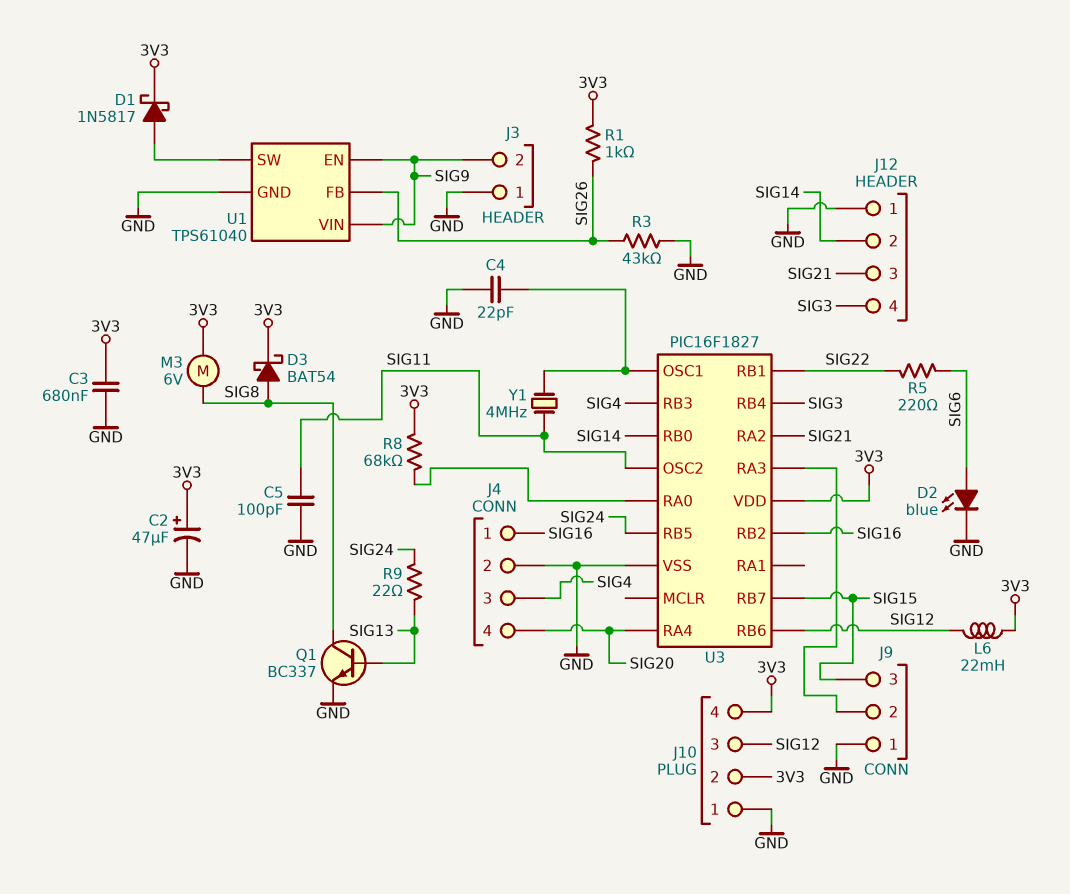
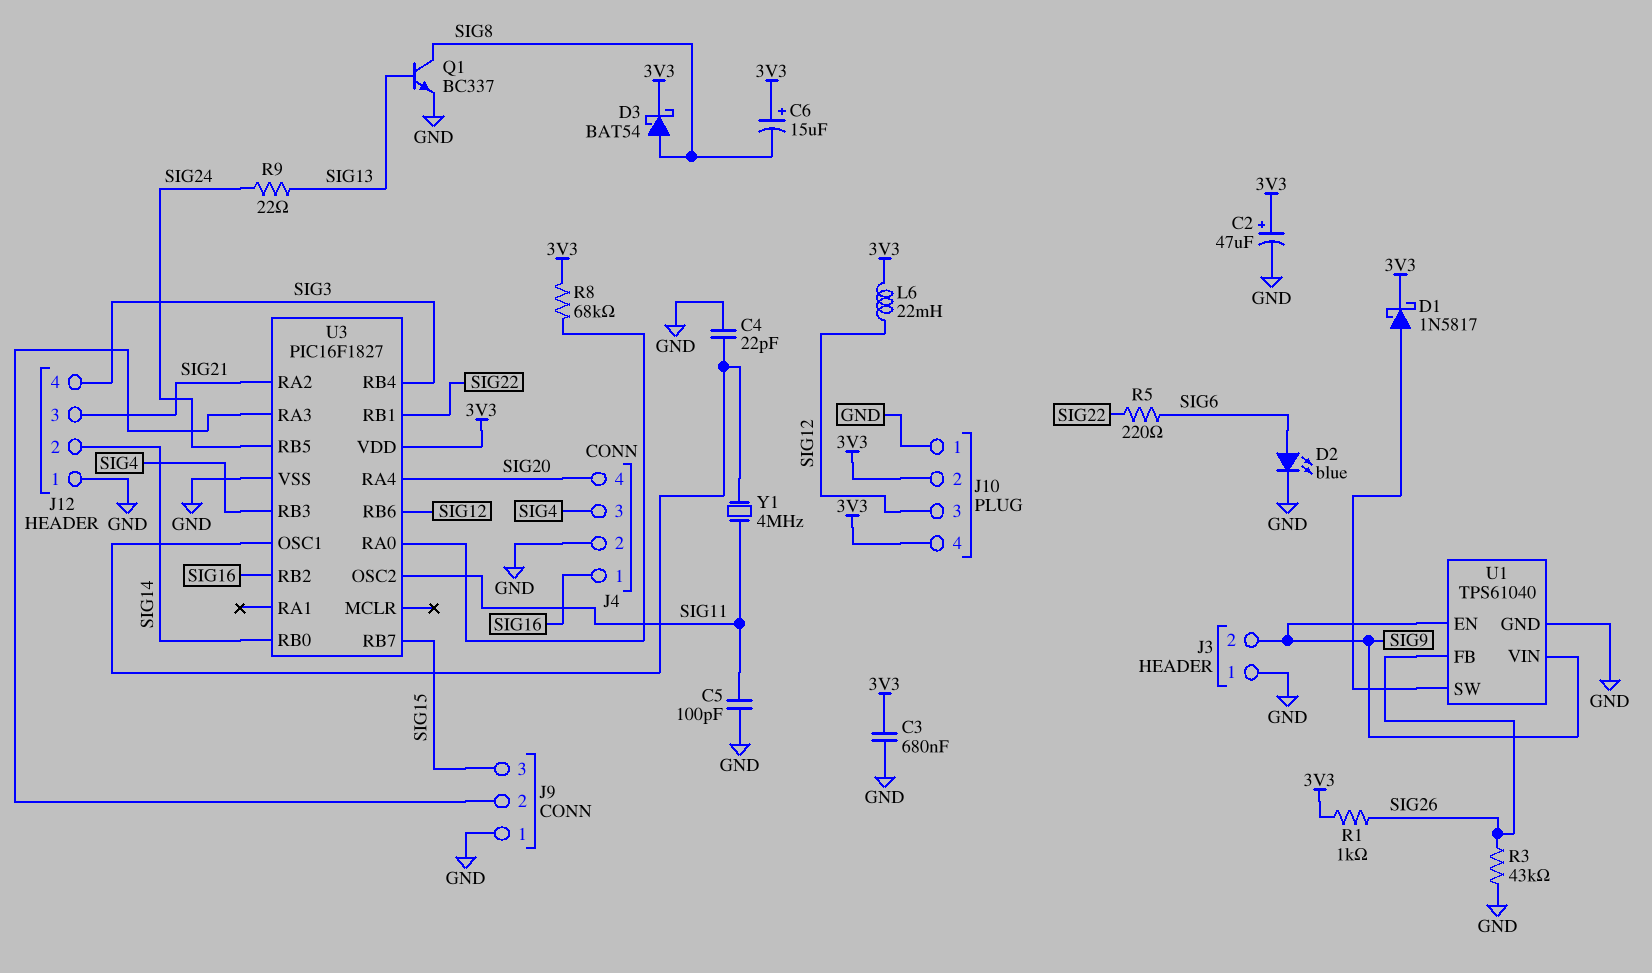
C6: none -> 15uF (plus 3V3, minus SIG8)
M3: motor 6V (3V3, SIG8) -> none

